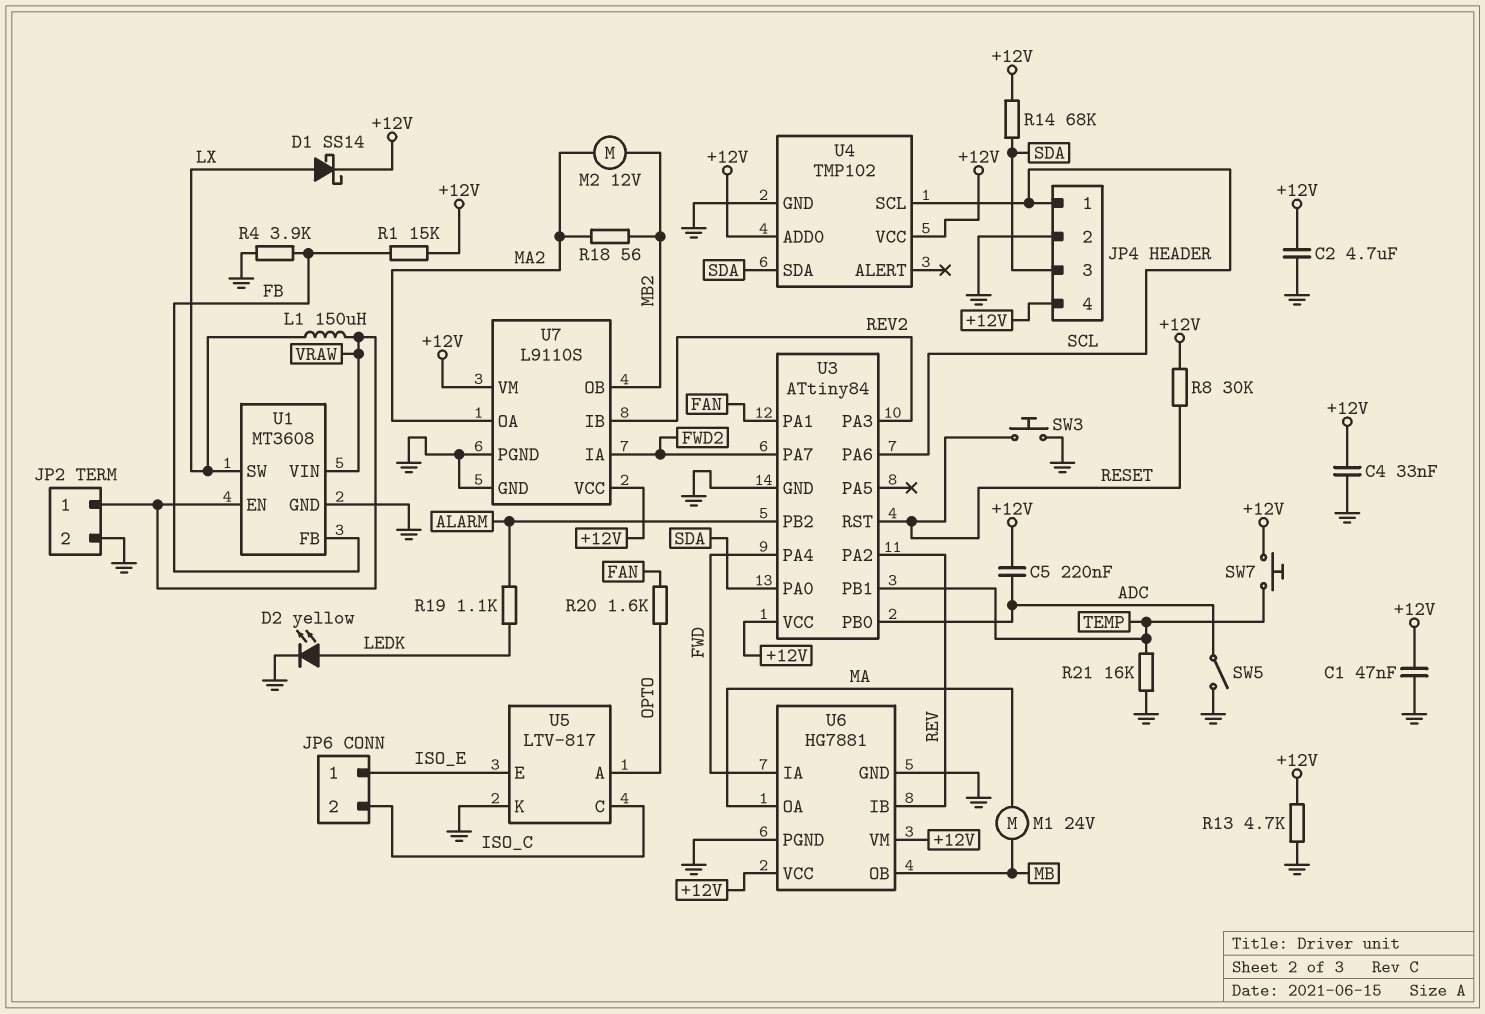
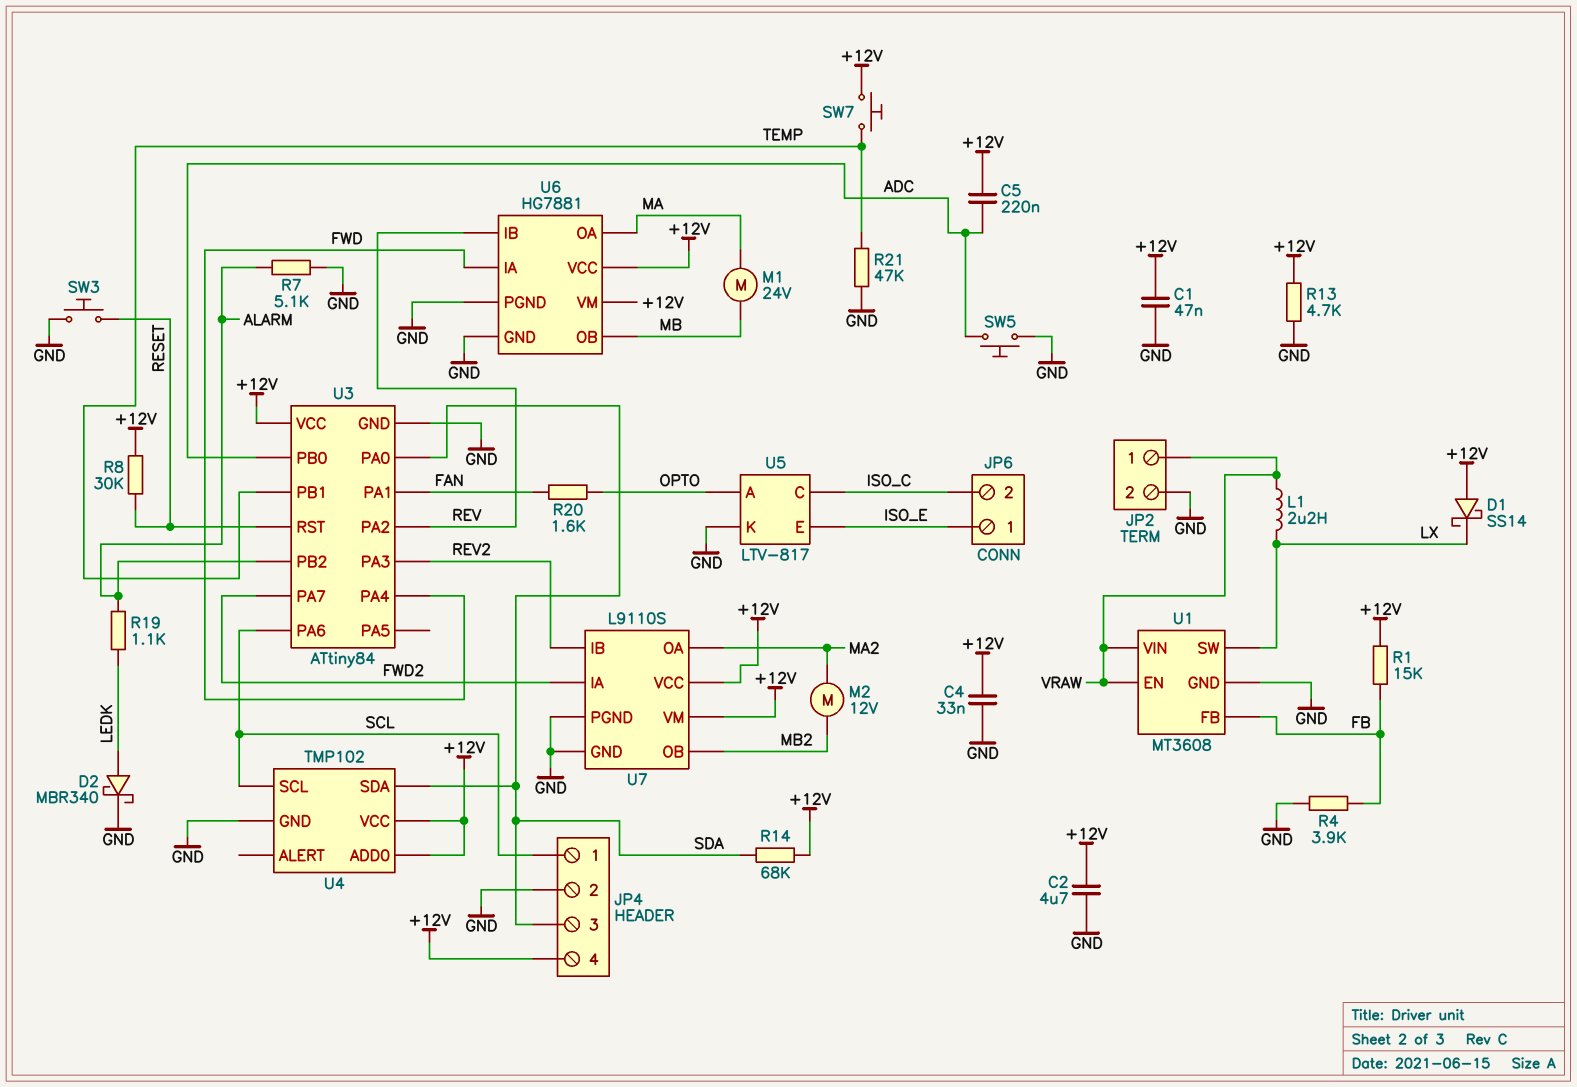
D1: schottky SS14 (A LX, K +12V) -> schottky SS14 (A +12V, K LX)
D2: LED yellow (A LEDK, K GND) -> schottky MBR340 (A LEDK, K GND)
L1: 150uH (LX, VRAW) -> 2.2uH (LX, VRAW)
R7: none -> 5.1k (ALARM, GND)
R18: 56 (MA2, MB2) -> none
R21: 16k (GND, TEMP) -> 47k (GND, TEMP)
SW5: switch (ADC, GND) -> button (ADC, GND)

